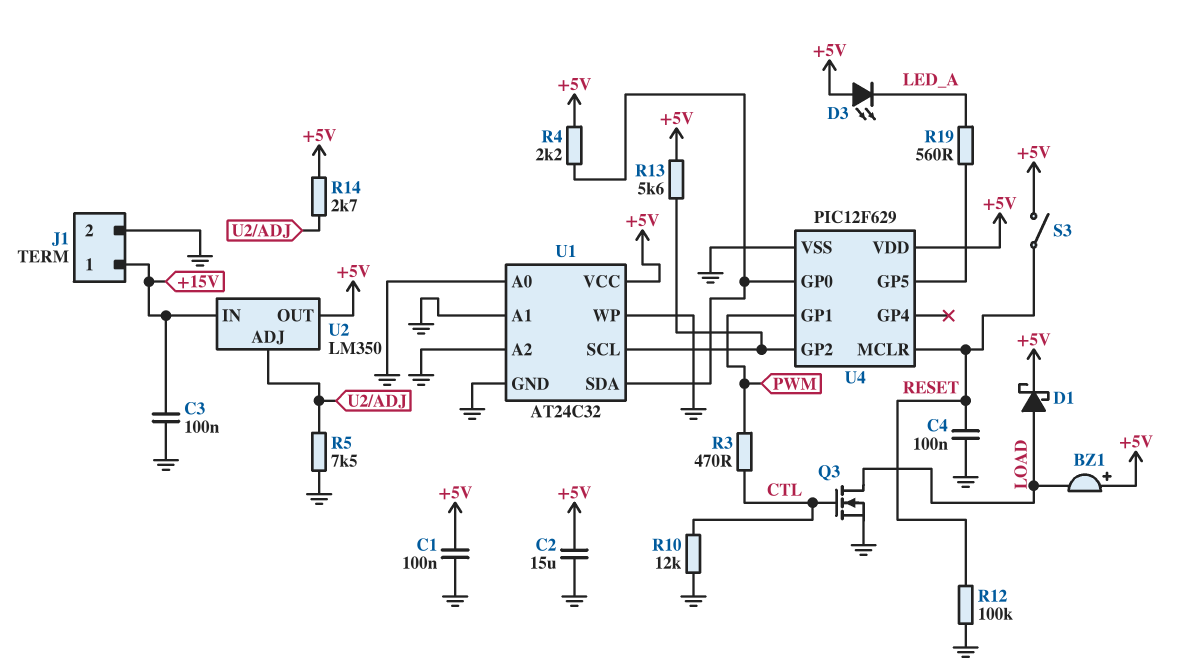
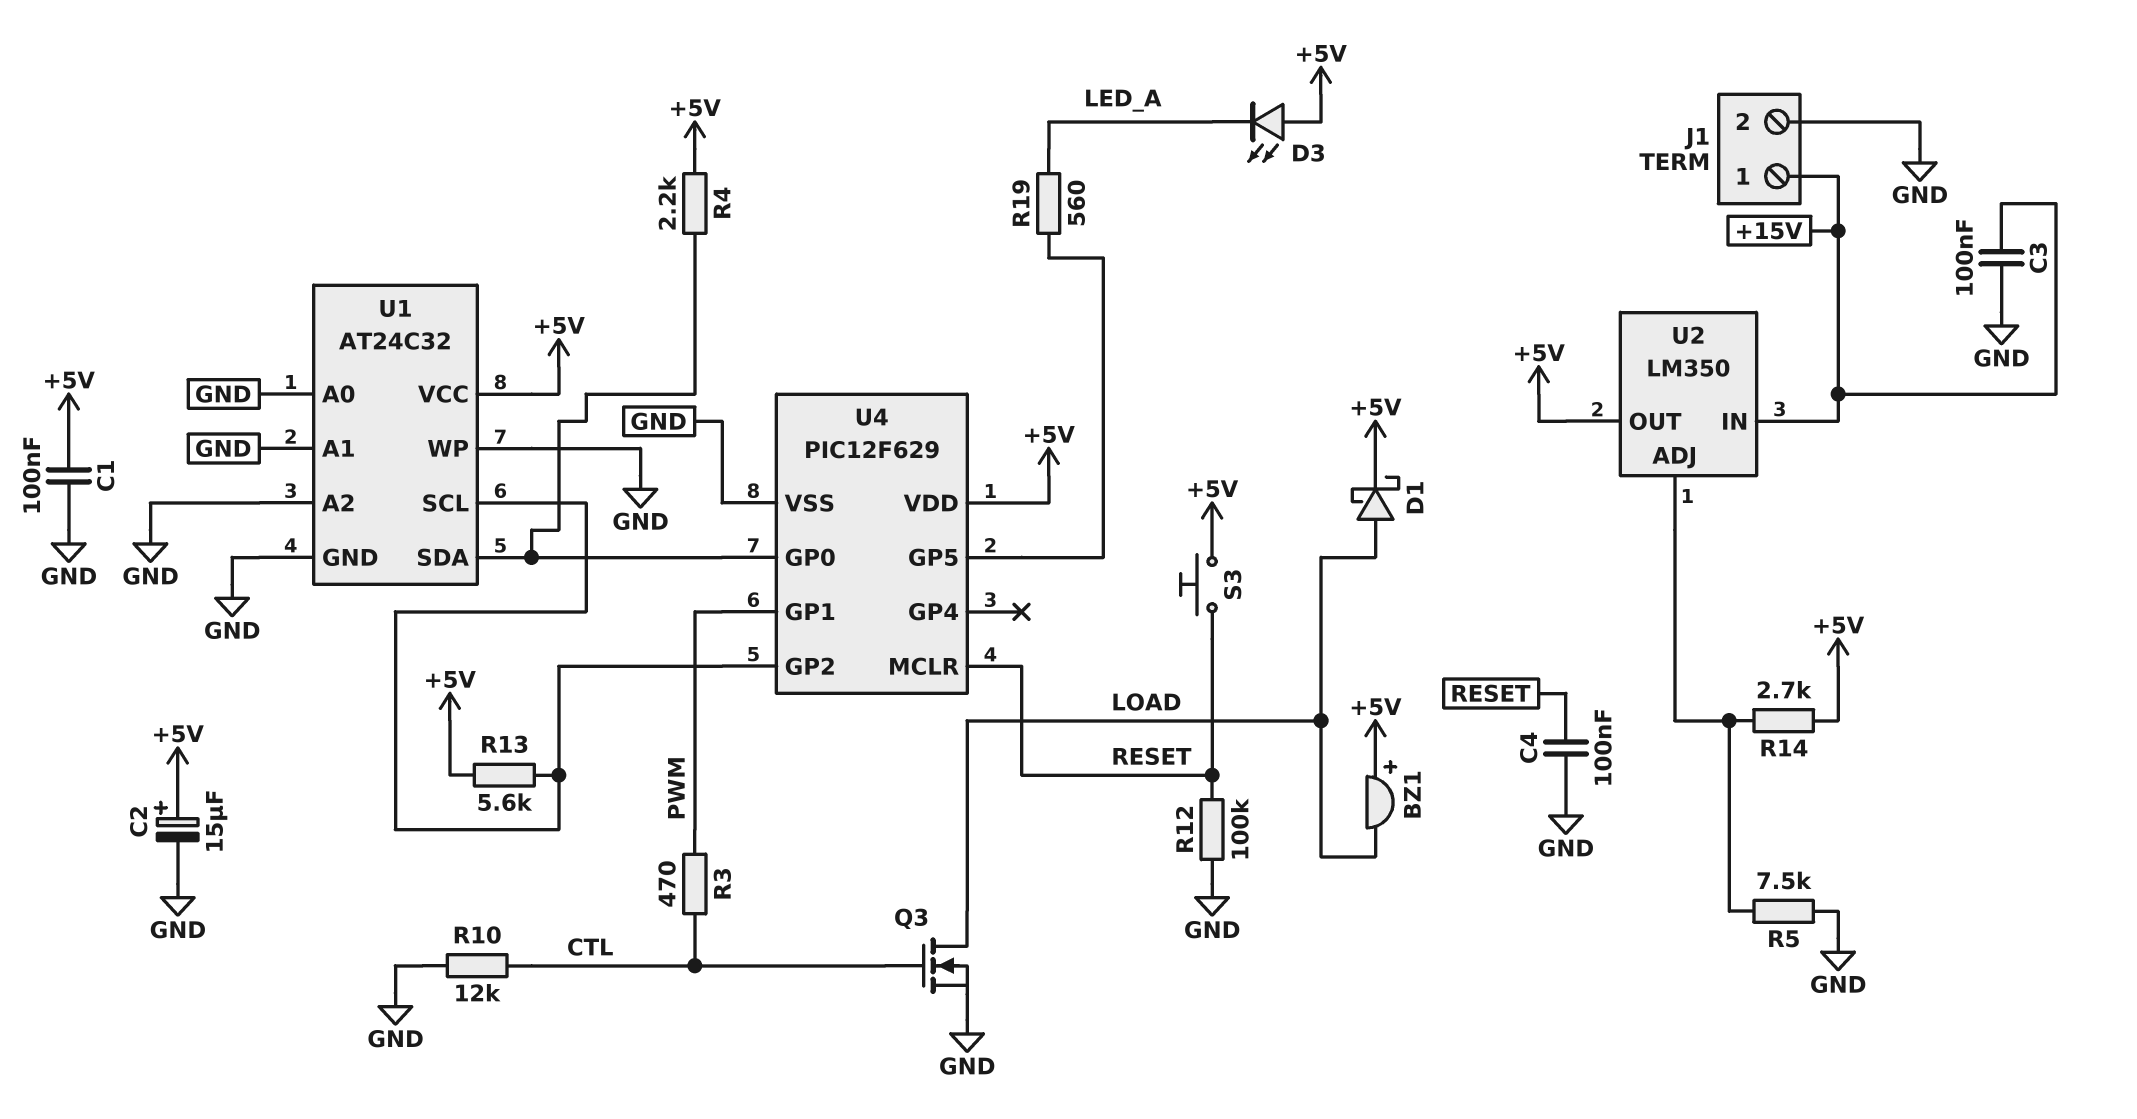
C2: 15uF (+5V, GND) -> 15uF (plus +5V, minus GND)
S3: switch (+5V, RESET) -> button (+5V, RESET)

